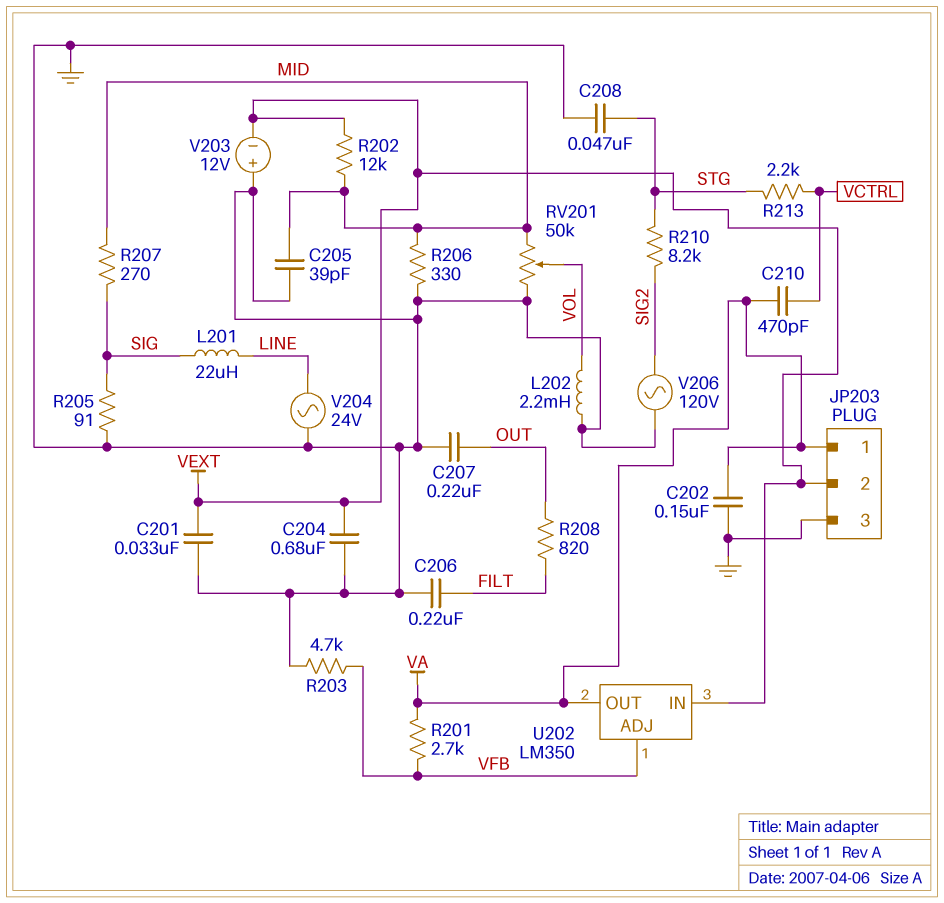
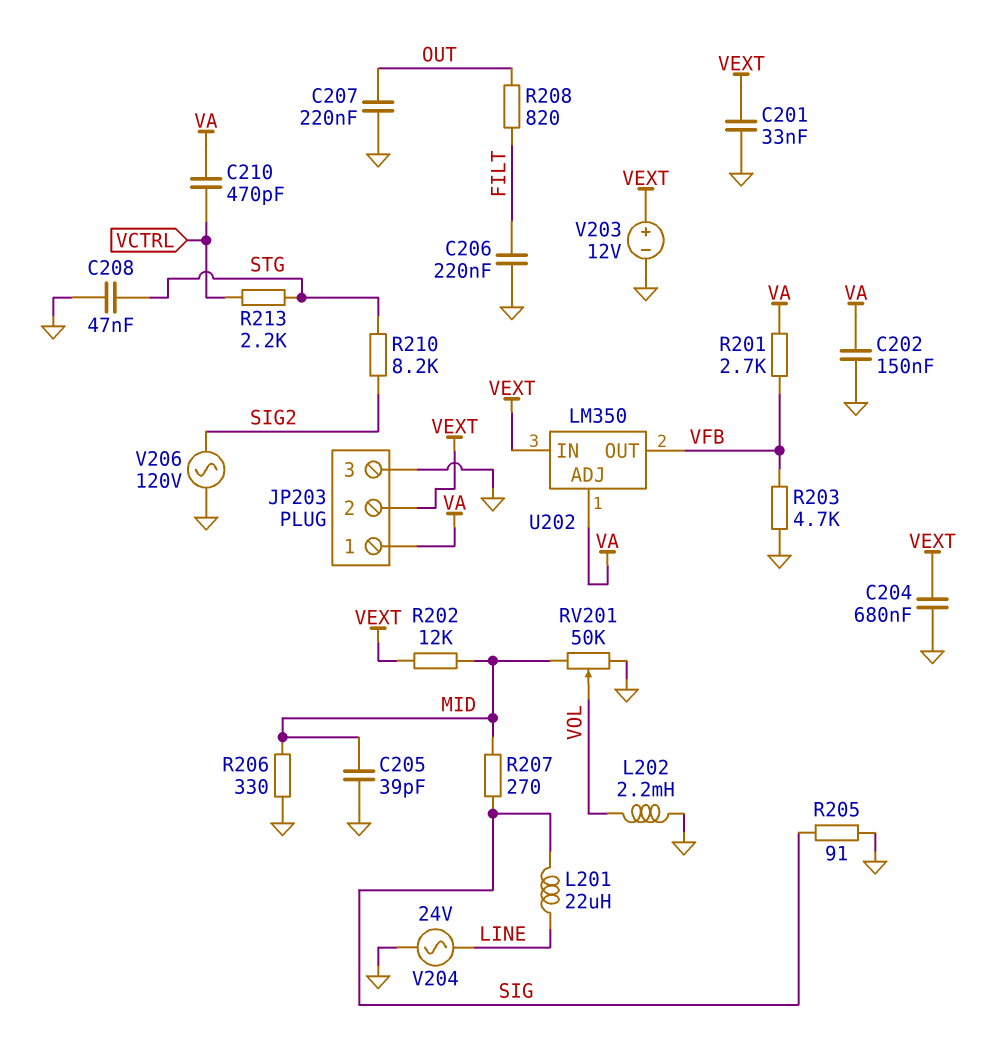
U202 pin ADJ: VFB -> VA
U202 pin OUT: VA -> VFB
V203: 12V (plus GND, minus VEXT) -> 12V (plus VEXT, minus GND)

